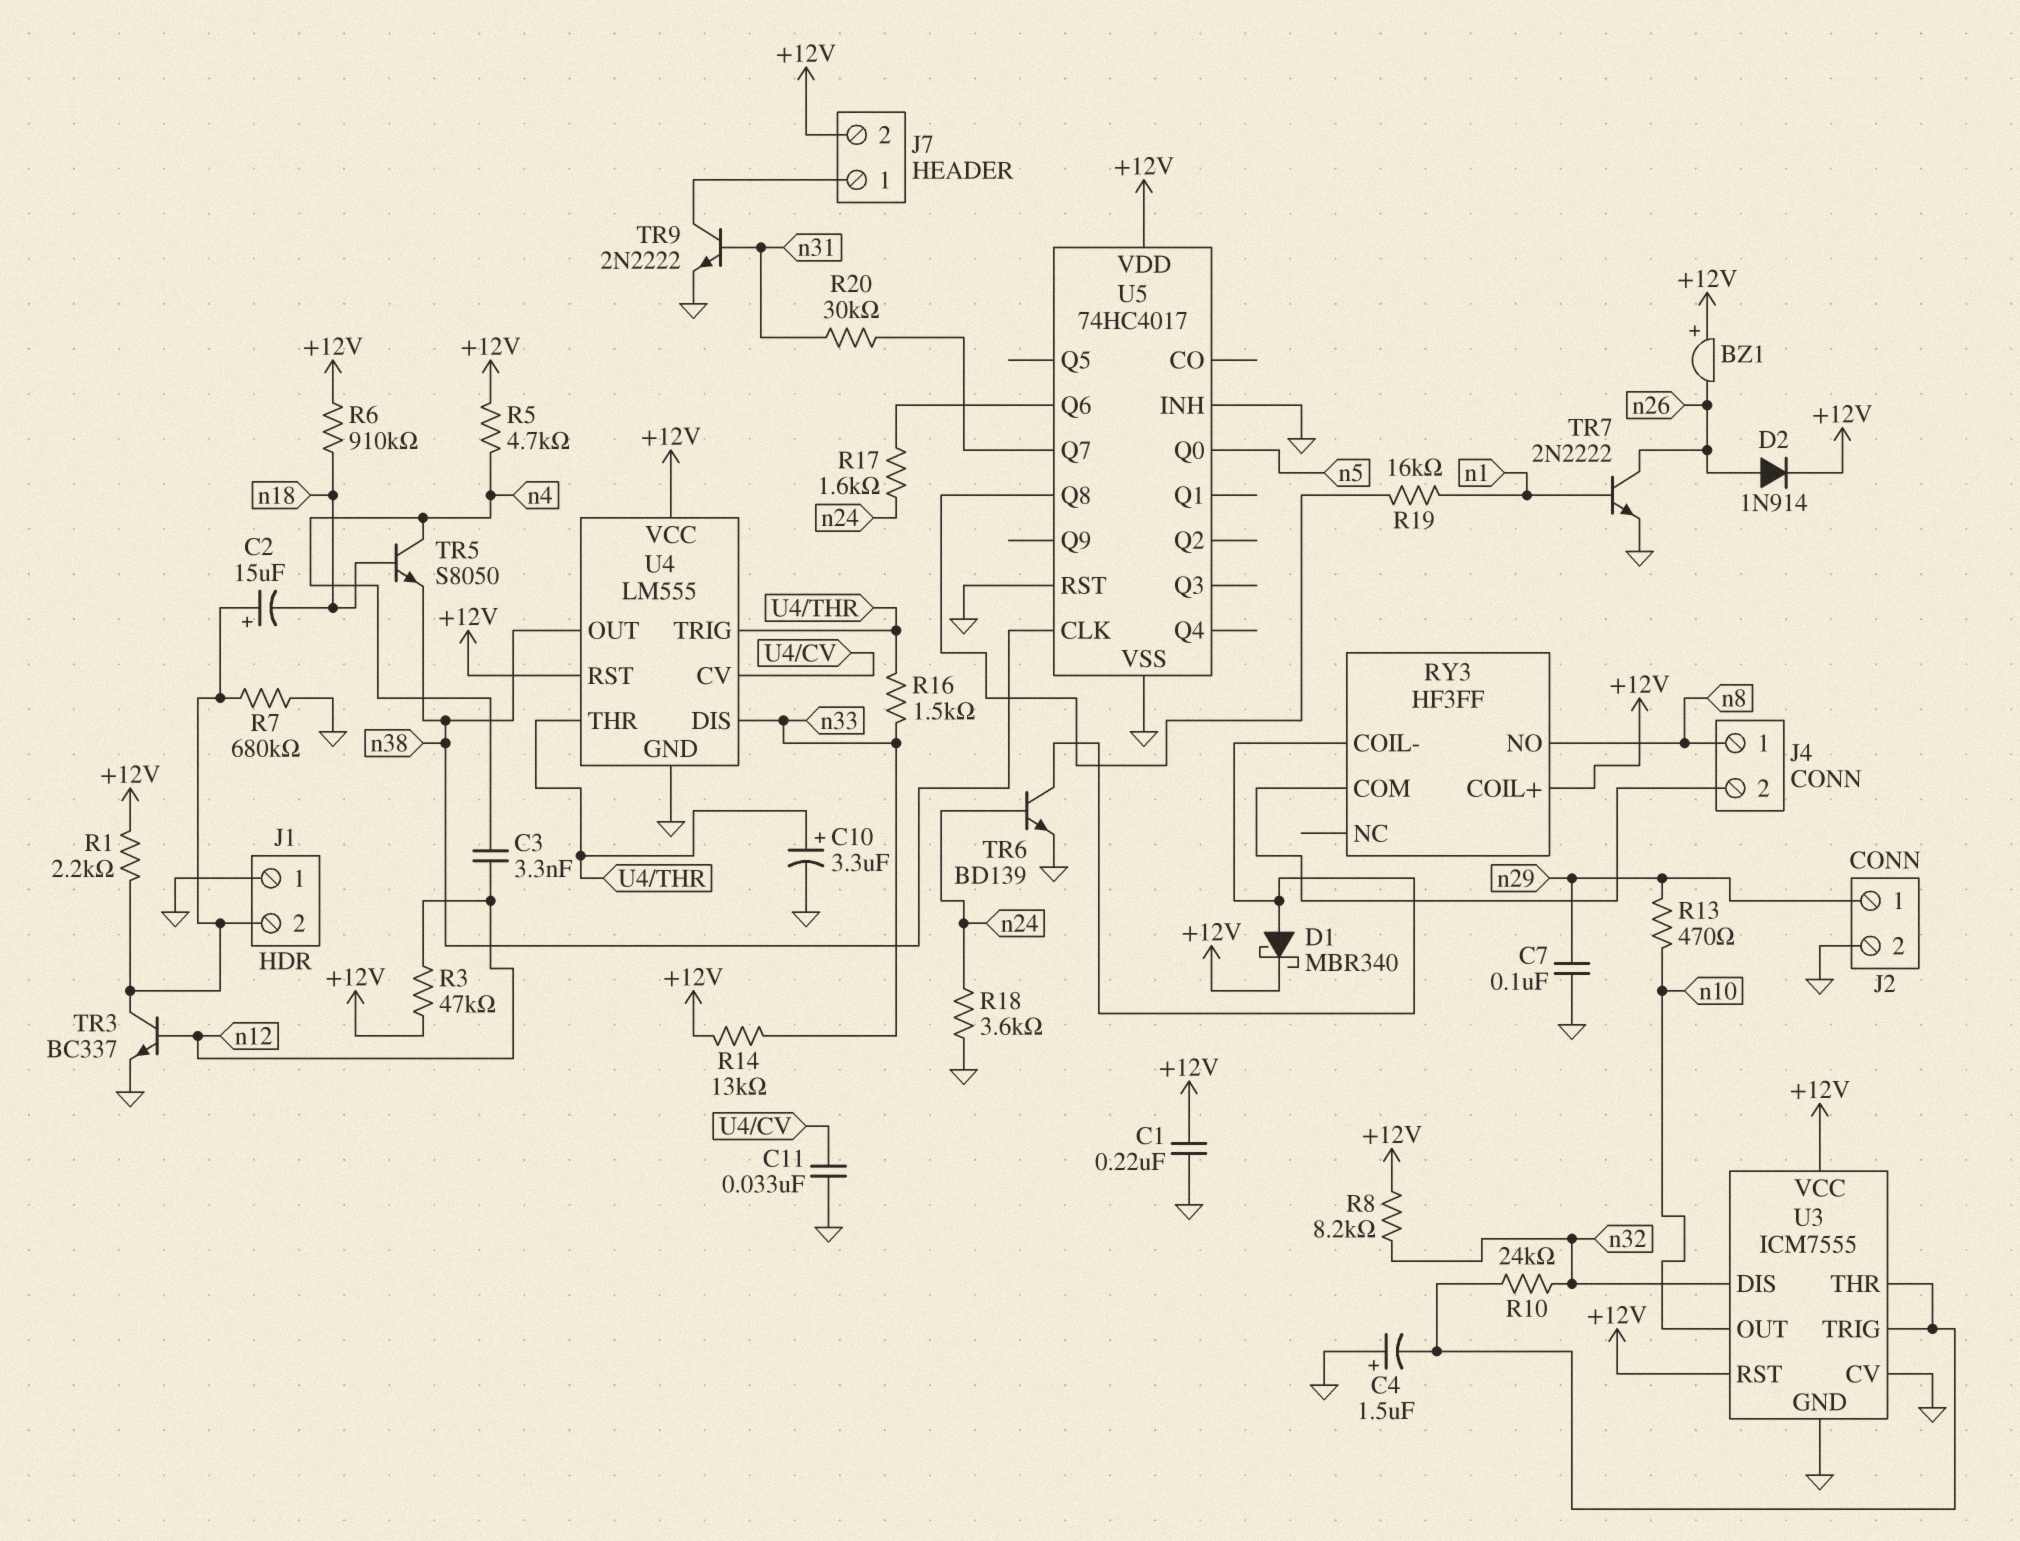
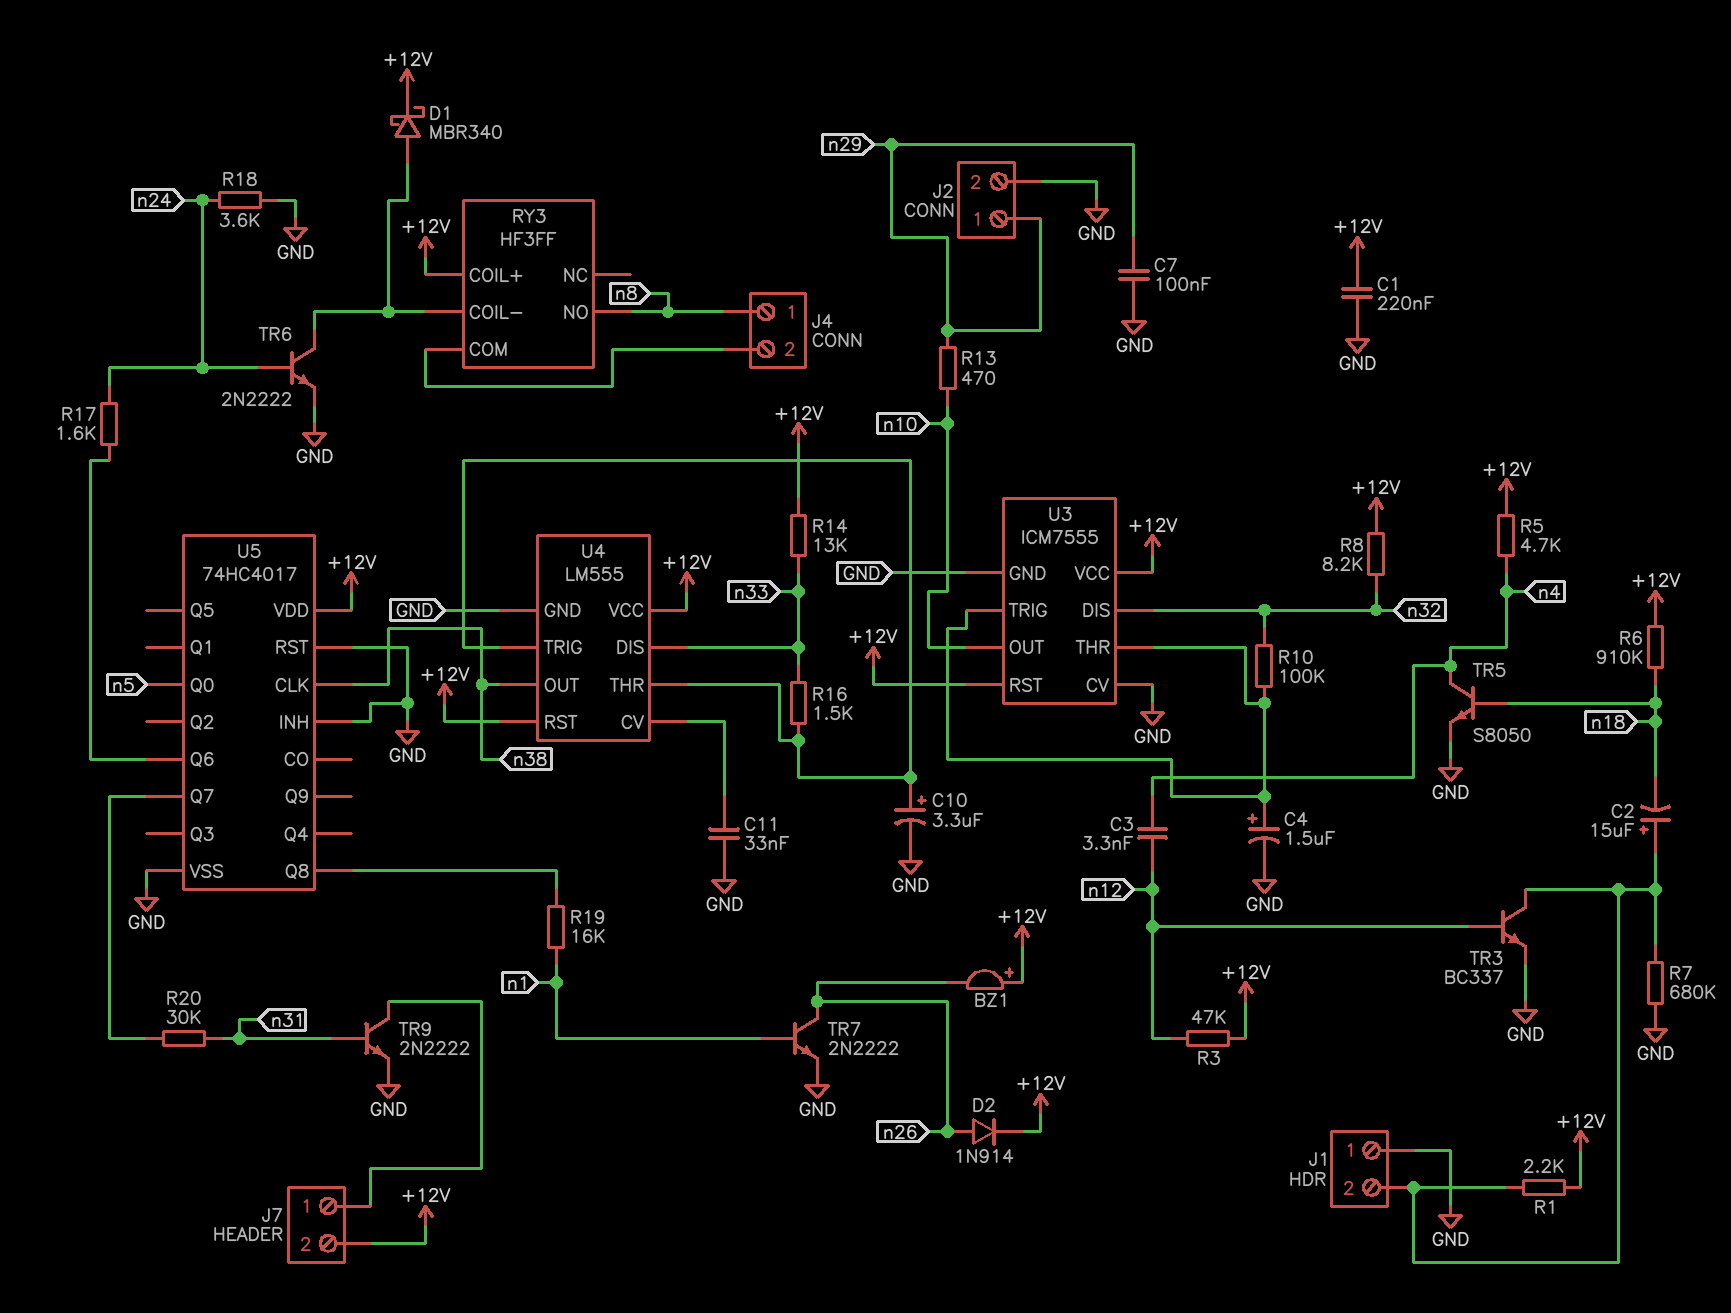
C4: 1.5uF (plus GND, minus U3/THR) -> 1.5uF (plus U3/THR, minus GND)
R10: 24k (U3/THR, n32) -> 100k (U3/THR, n32)
TR5: NPN S8050 (B n18, C n4, E n38) -> NPN S8050 (B n18, C n4, E GND)
TR6: NPN BD139 (B n24, C RY3/COIL-, E GND) -> NPN 2N2222 (B n24, C RY3/COIL-, E GND)

